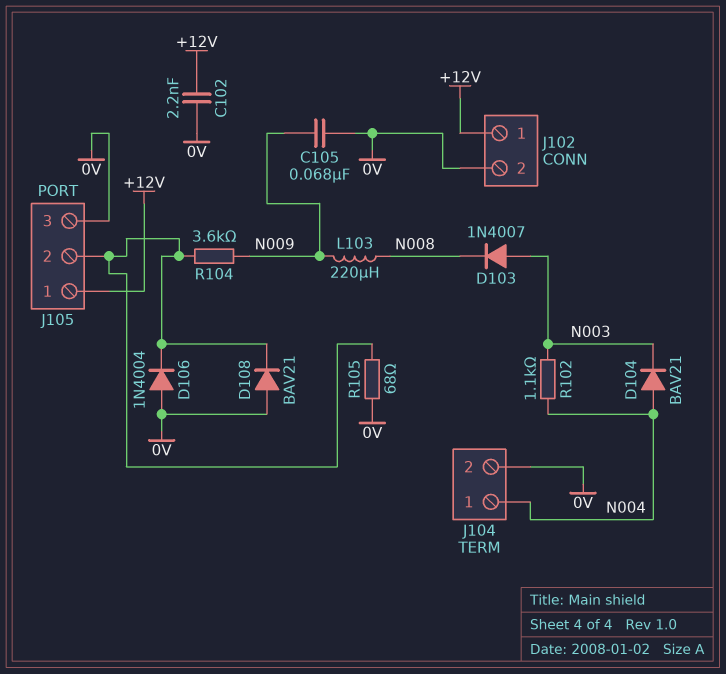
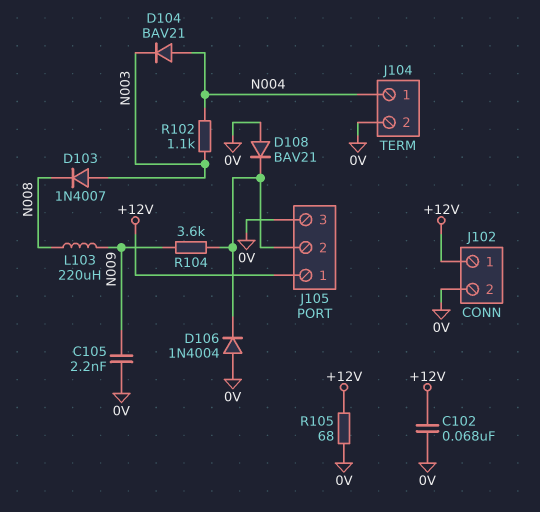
C102: 2.2nF (+12V, 0V) -> 68nF (+12V, 0V)
C105: 68nF (0V, N009) -> 2.2nF (0V, N009)
R105: 68 (0V, J105/2) -> 68 (+12V, 0V)

